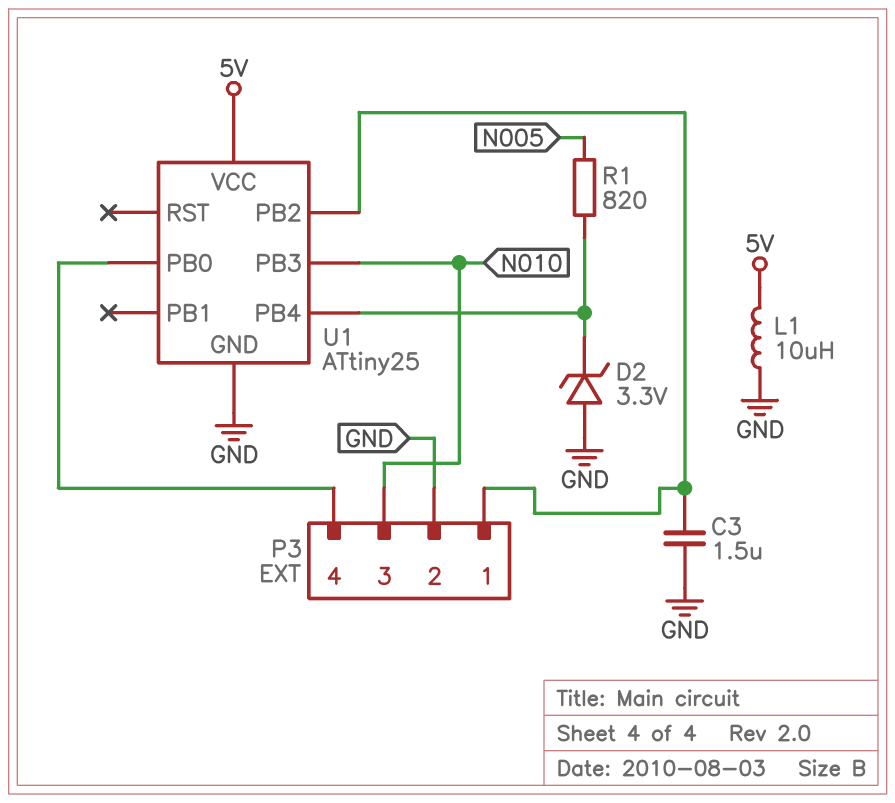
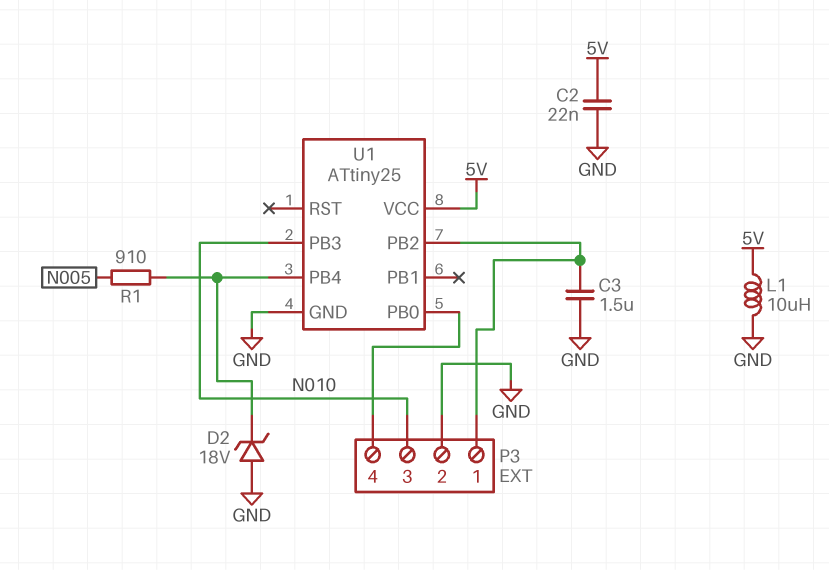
C2: none -> 22nF (5V, GND)
D2: zener 3.3V (A GND, K U1/PB4) -> zener 18V (A GND, K U1/PB4)
R1: 820 (N005, U1/PB4) -> 910 (N005, U1/PB4)

